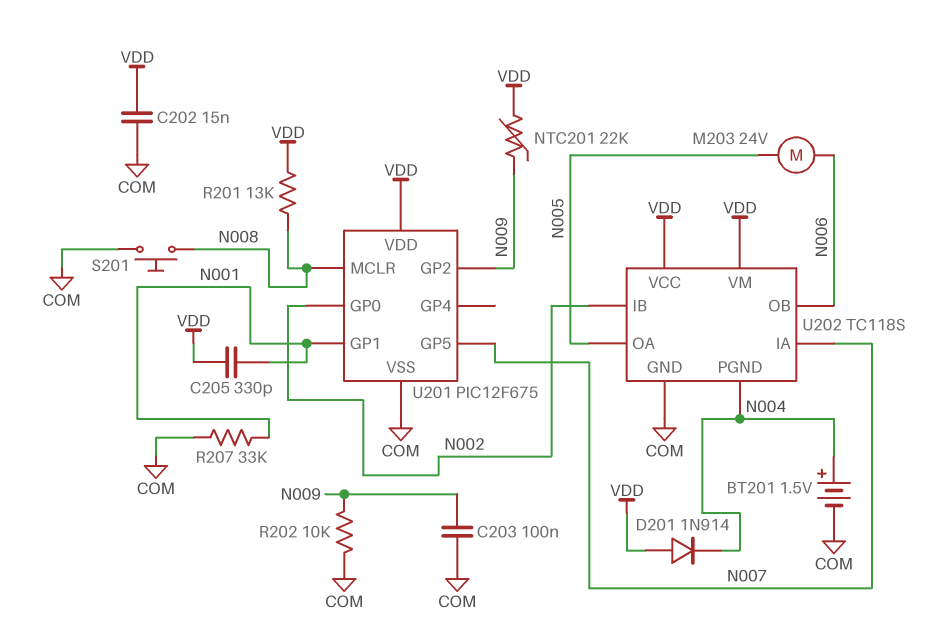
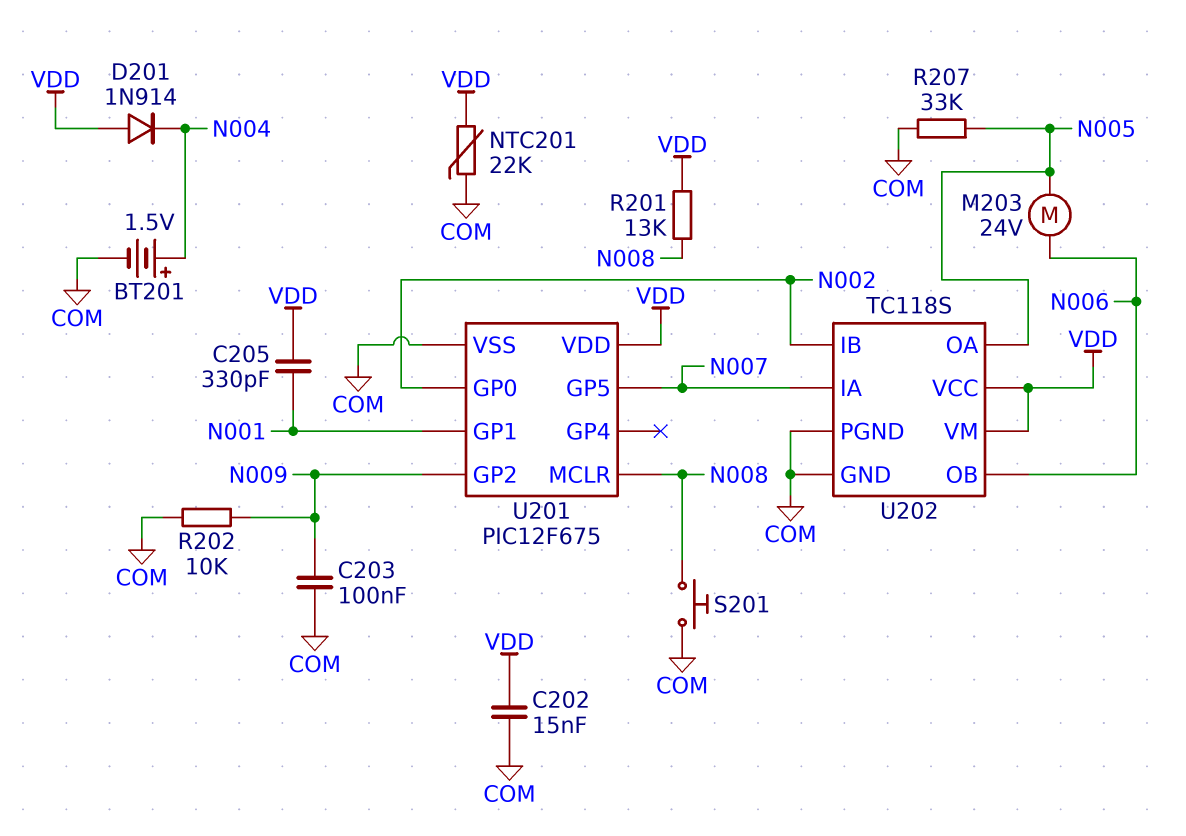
NTC201: 22k (N009, VDD) -> 22k (COM, VDD)
R207: 33k (COM, N001) -> 33k (COM, N005)
U202 pin PGND: N004 -> COM

